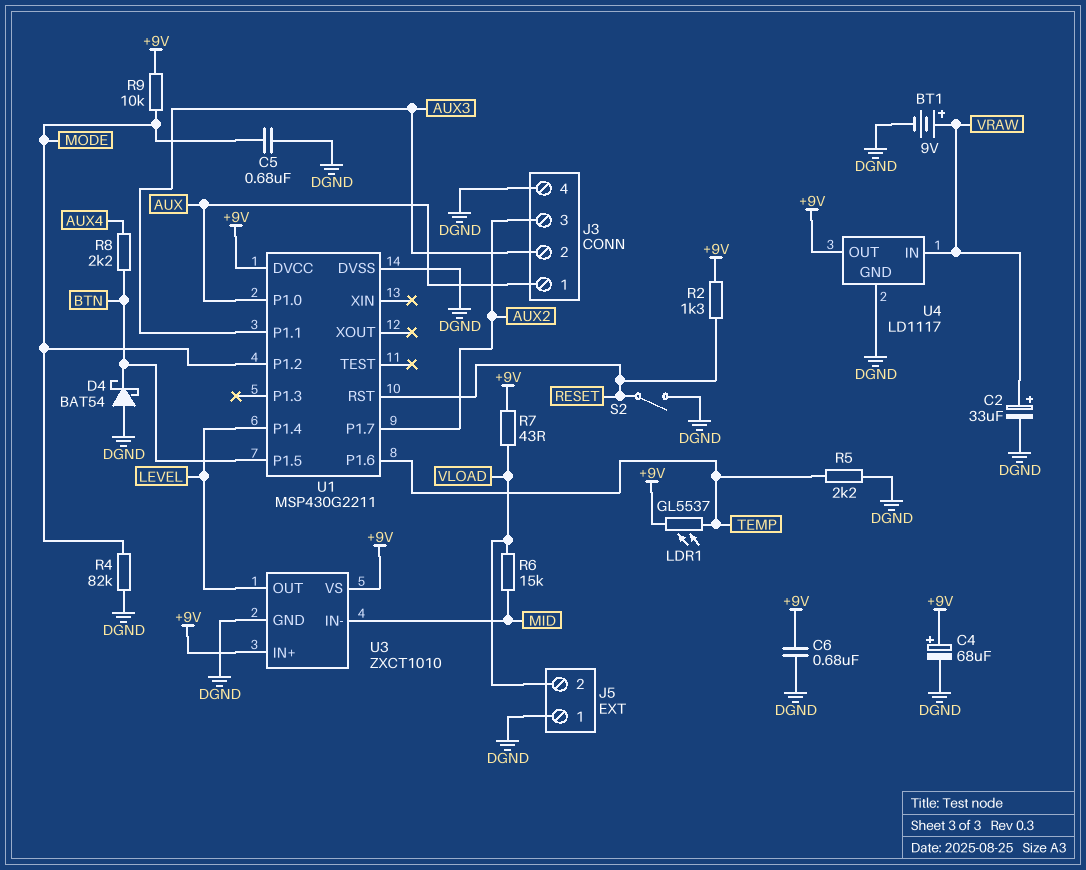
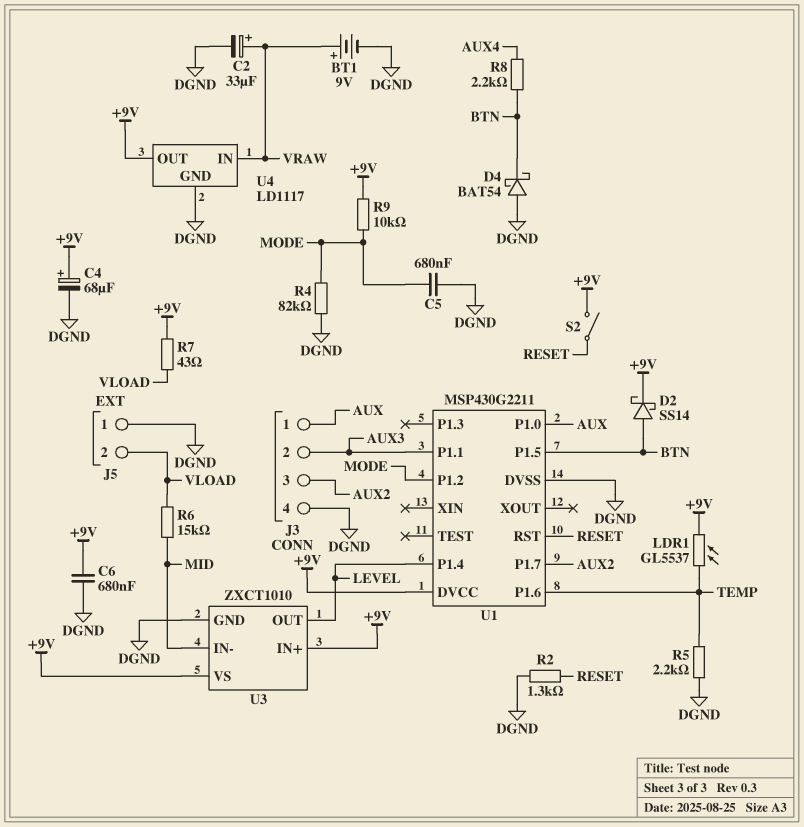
D2: none -> schottky SS14 (A BTN, K +9V)
R2: 1.3k (+9V, RESET) -> 1.3k (DGND, RESET)
S2: switch (DGND, RESET) -> switch (+9V, RESET)

